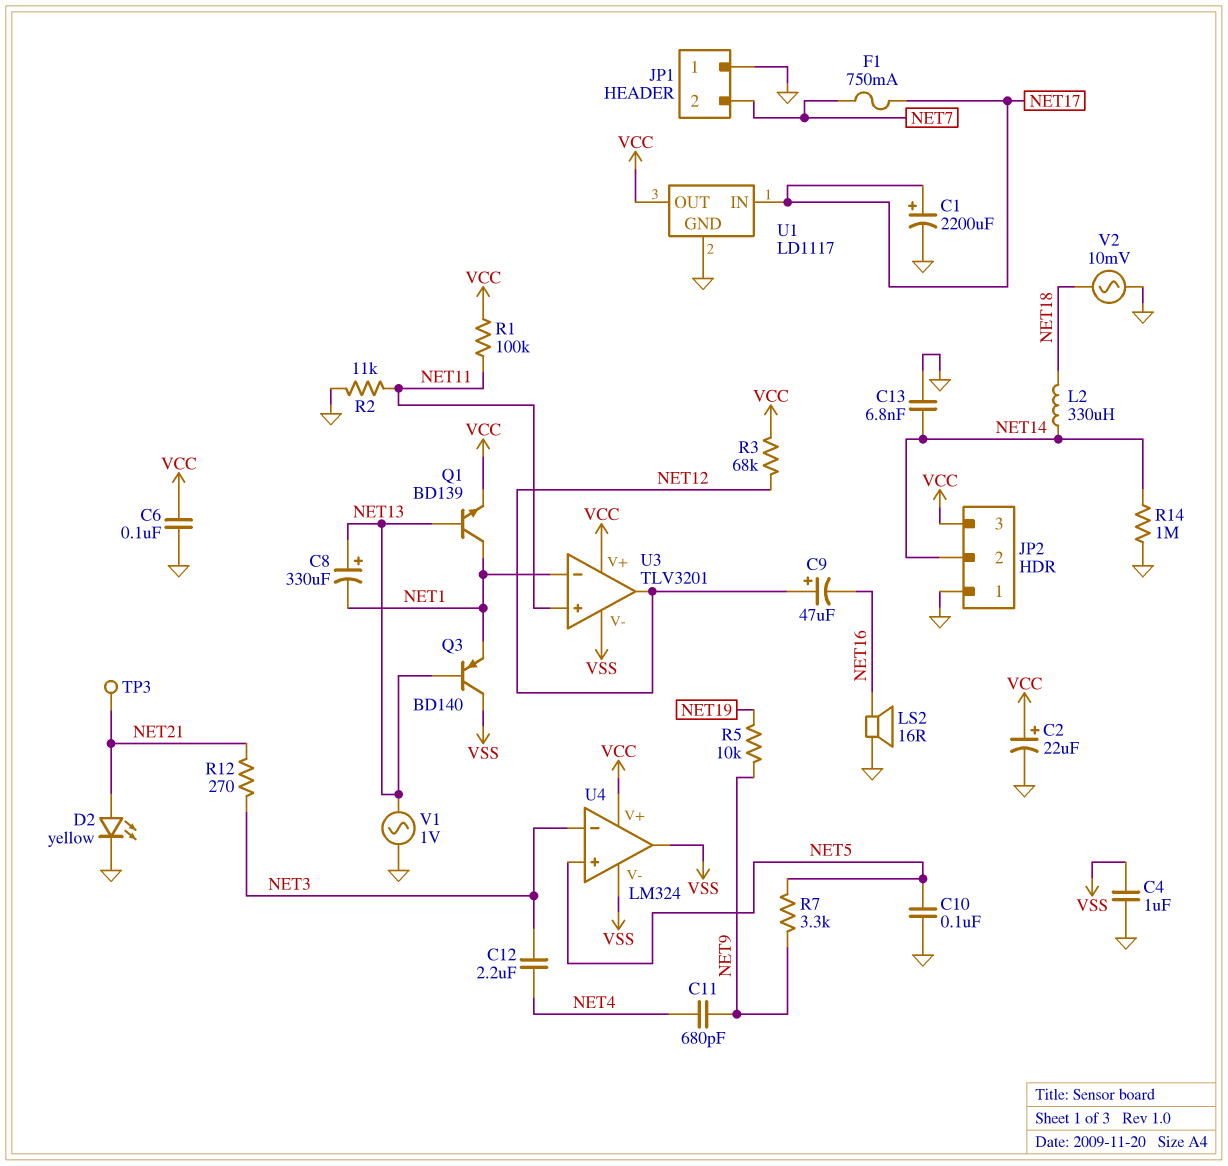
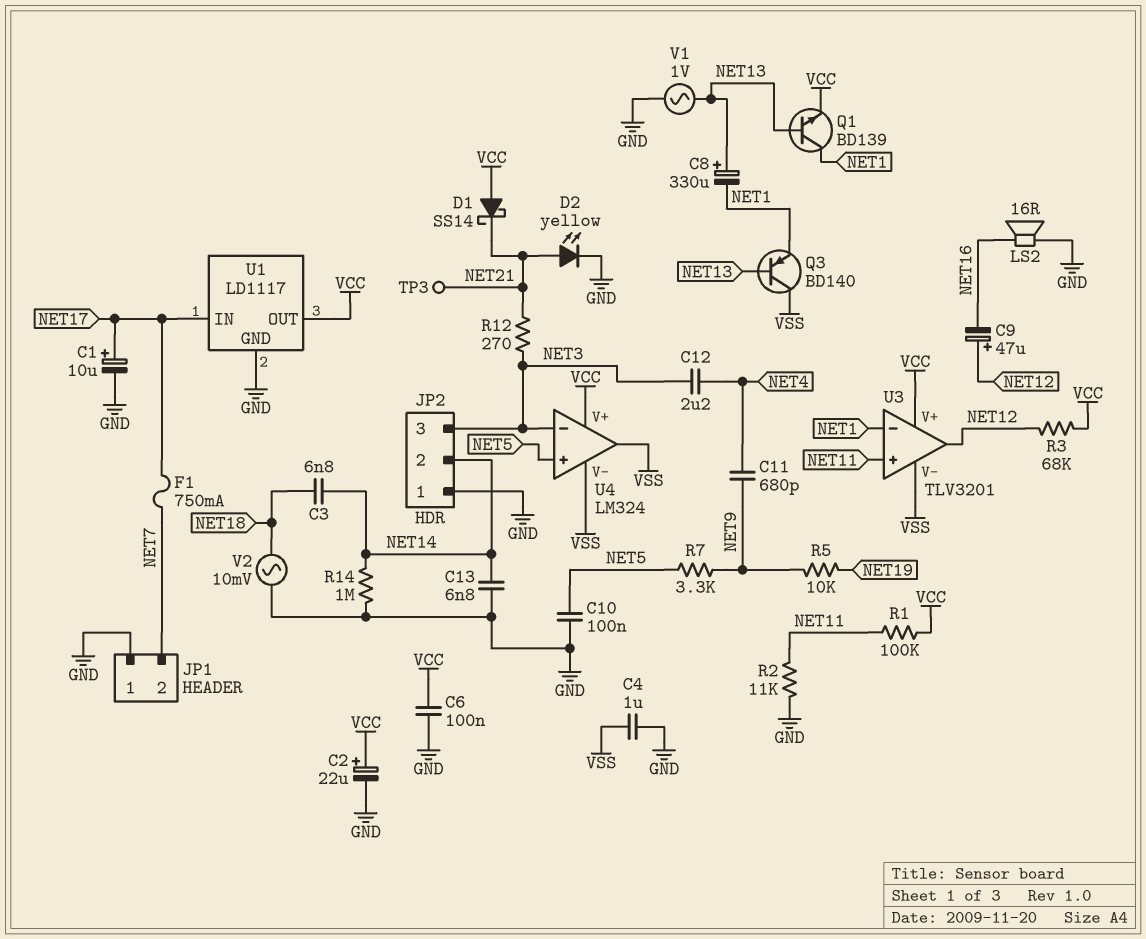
C1: 2200uF (plus NET17, minus GND) -> 10uF (plus NET17, minus GND)
C3: none -> 6.8nF (NET14, NET18)
D1: none -> schottky SS14 (A VCC, K NET21)
JP2 pin 3: VCC -> NET3
L2: 330uH (NET14, NET18) -> none

